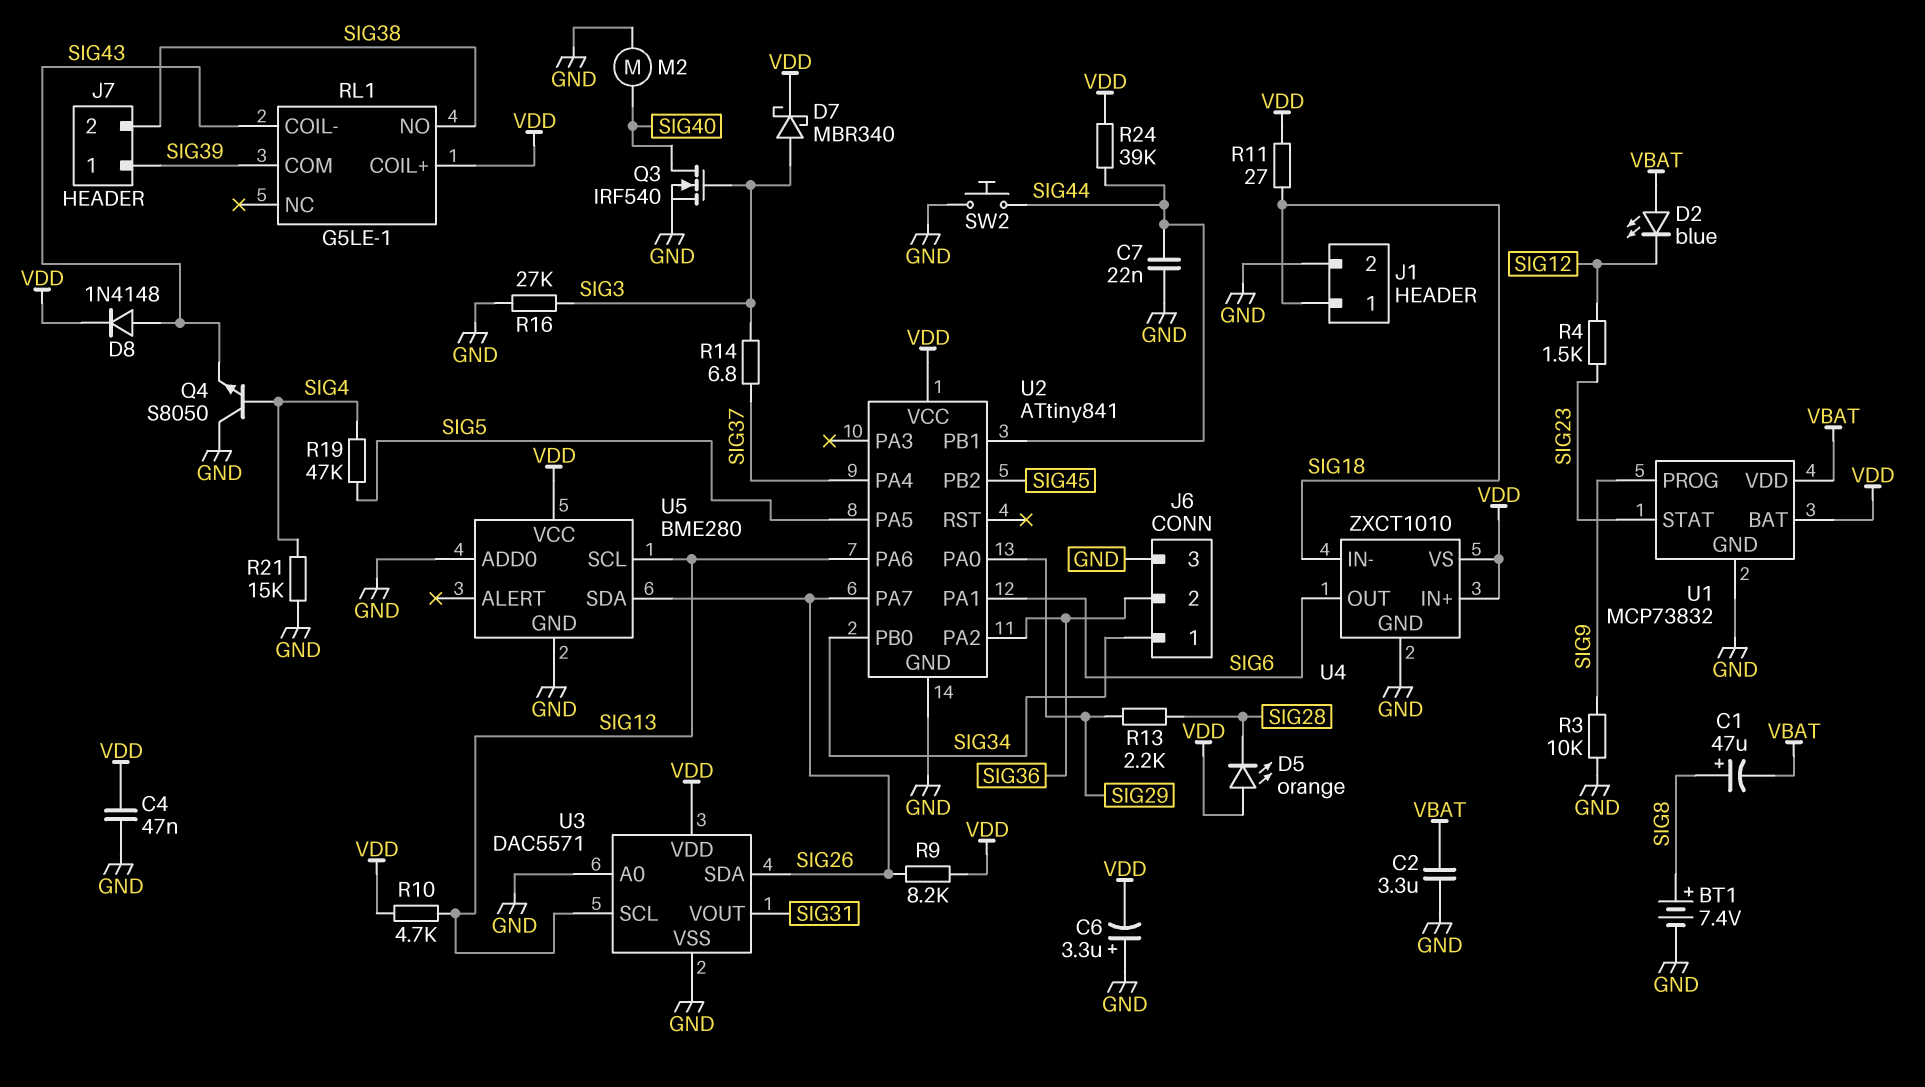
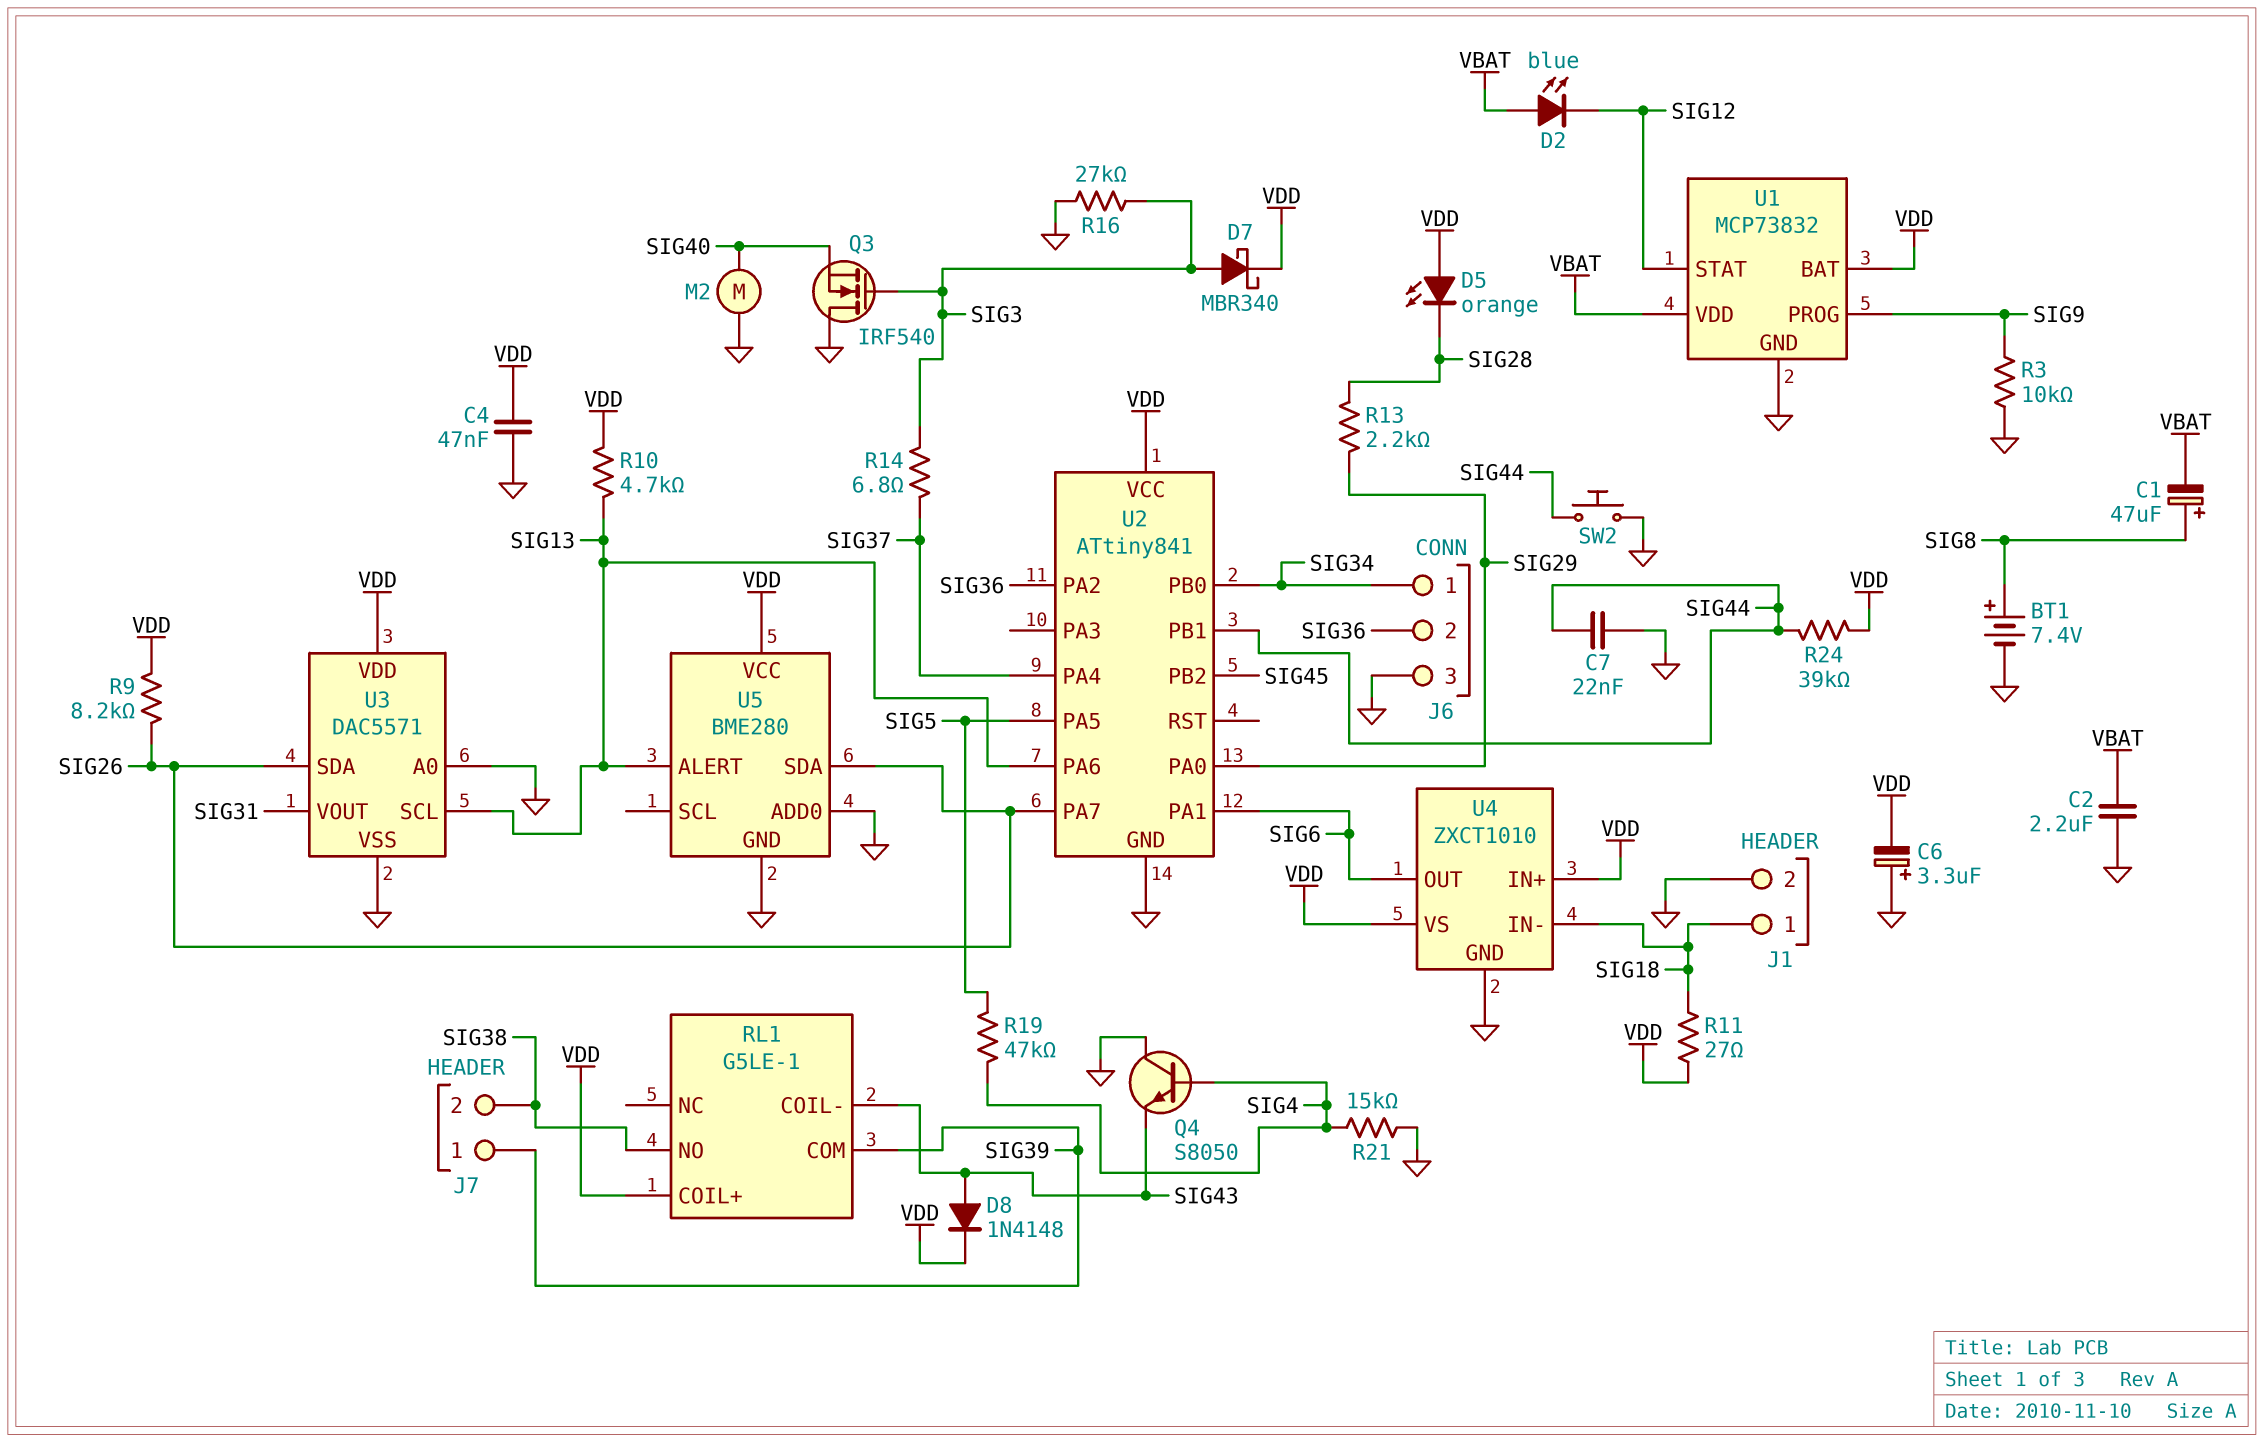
C2: 3.3uF (GND, VBAT) -> 2.2uF (GND, VBAT)
Q3: NMOS IRF540 (G SIG3, D SIG40, S GND) -> NMOS IRF540 (G SIG3, D GND, S SIG40)
R4: 1.5k (SIG12, SIG23) -> none
U1 pin STAT: SIG23 -> SIG12
U5 pin ALERT: none -> SIG13
U5 pin SCL: SIG13 -> none

